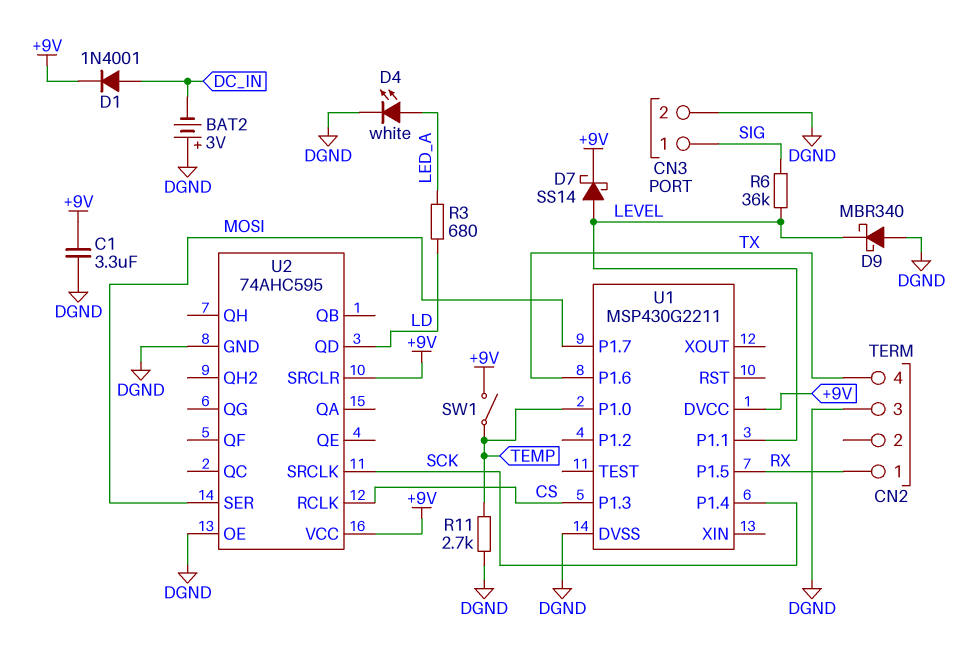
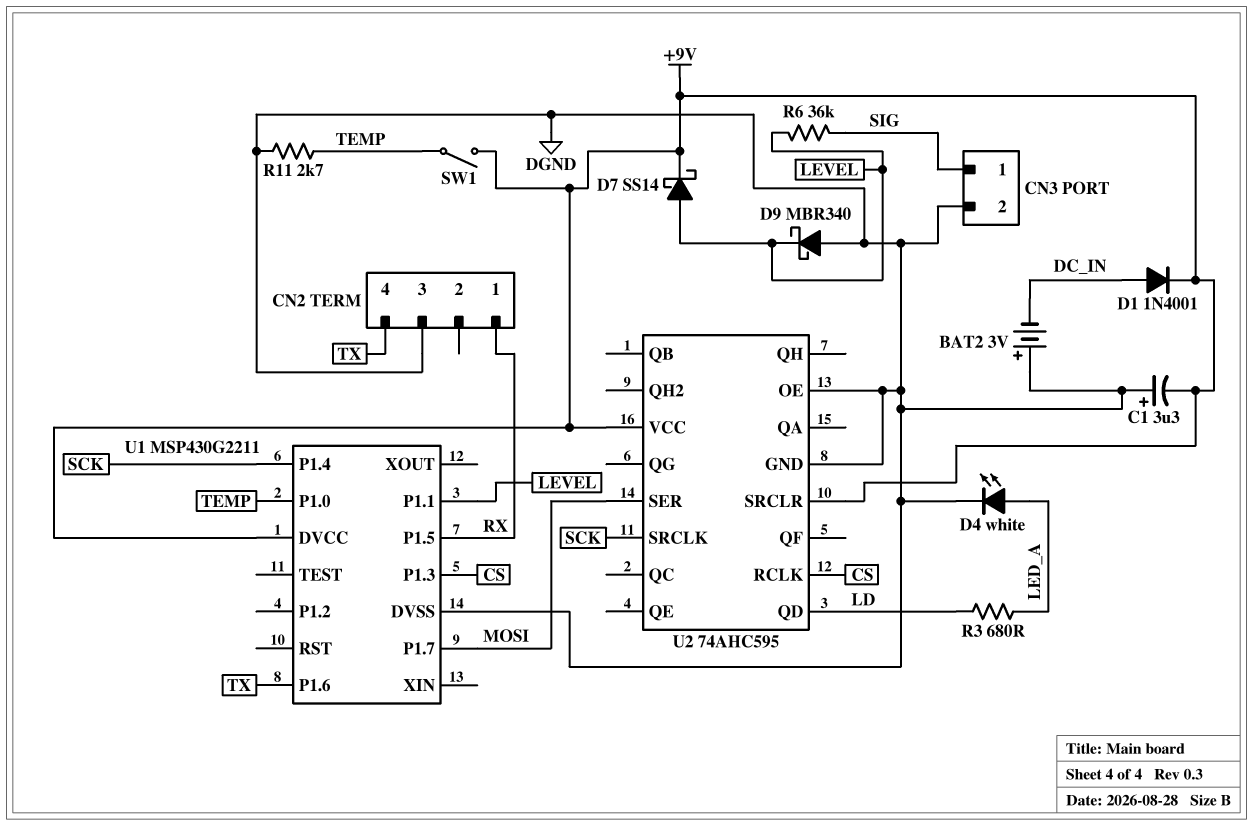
C1: 3.3uF (+9V, DGND) -> 3.3uF (plus DGND, minus +9V)

